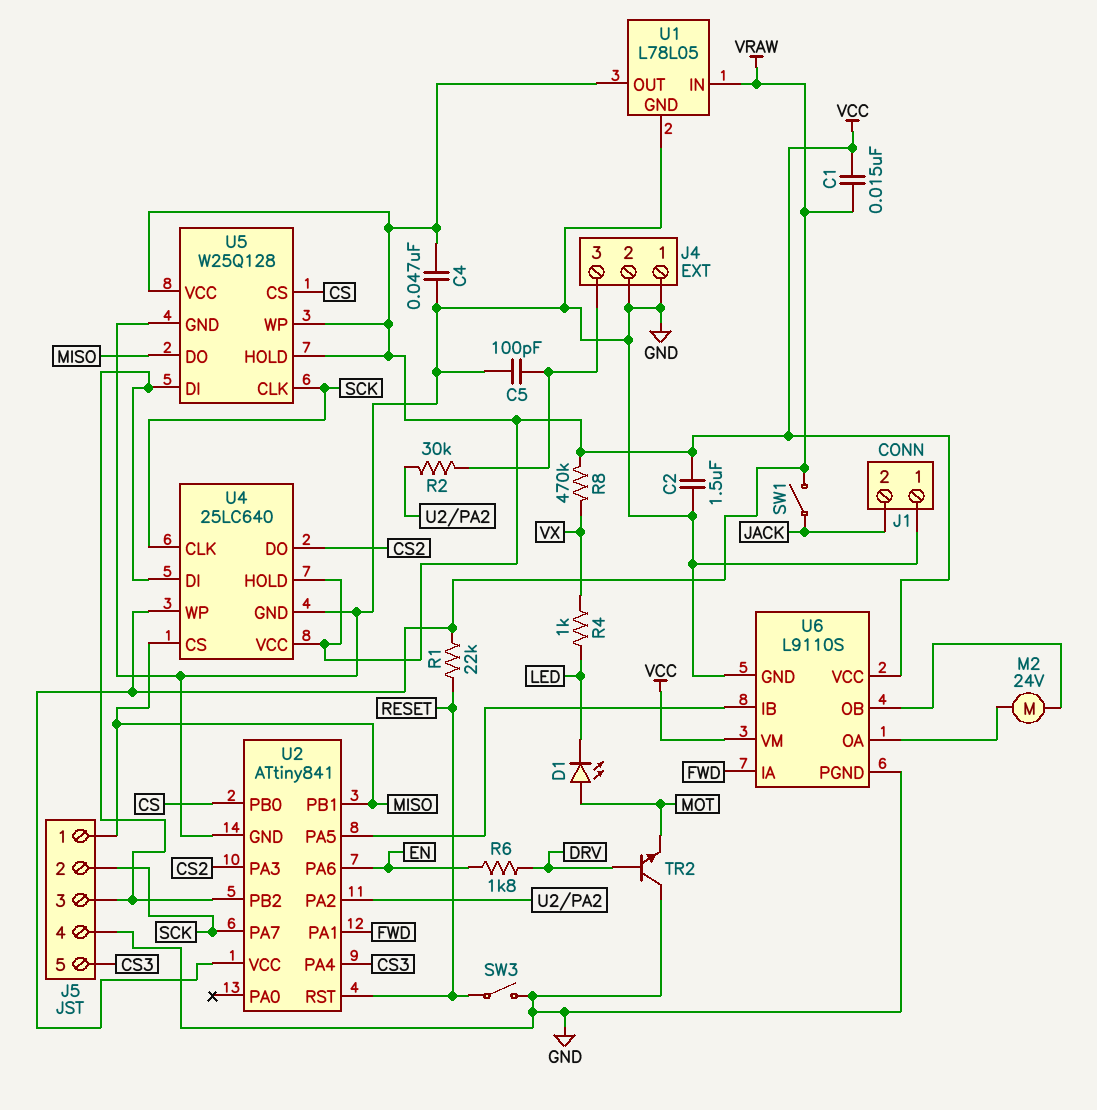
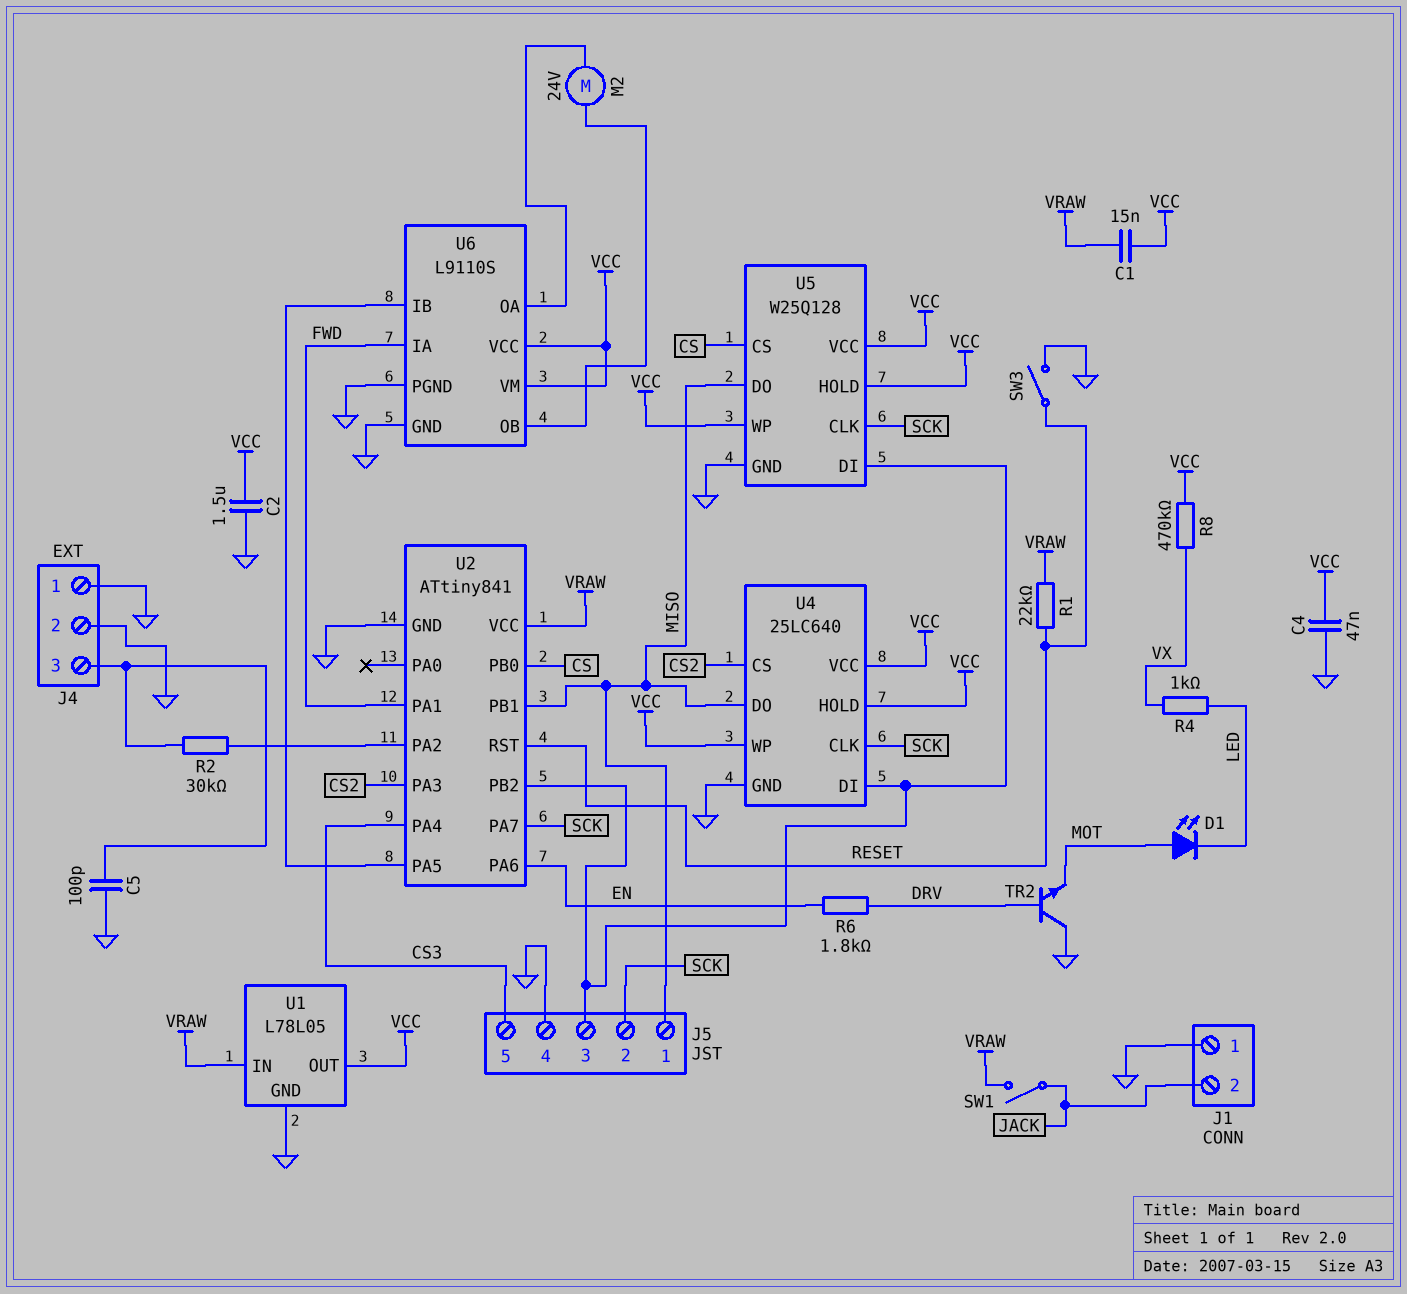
U4 pin CS: MISO -> CS2
U4 pin DO: CS2 -> MISO
U4 pin WP: VRAW -> VCC

